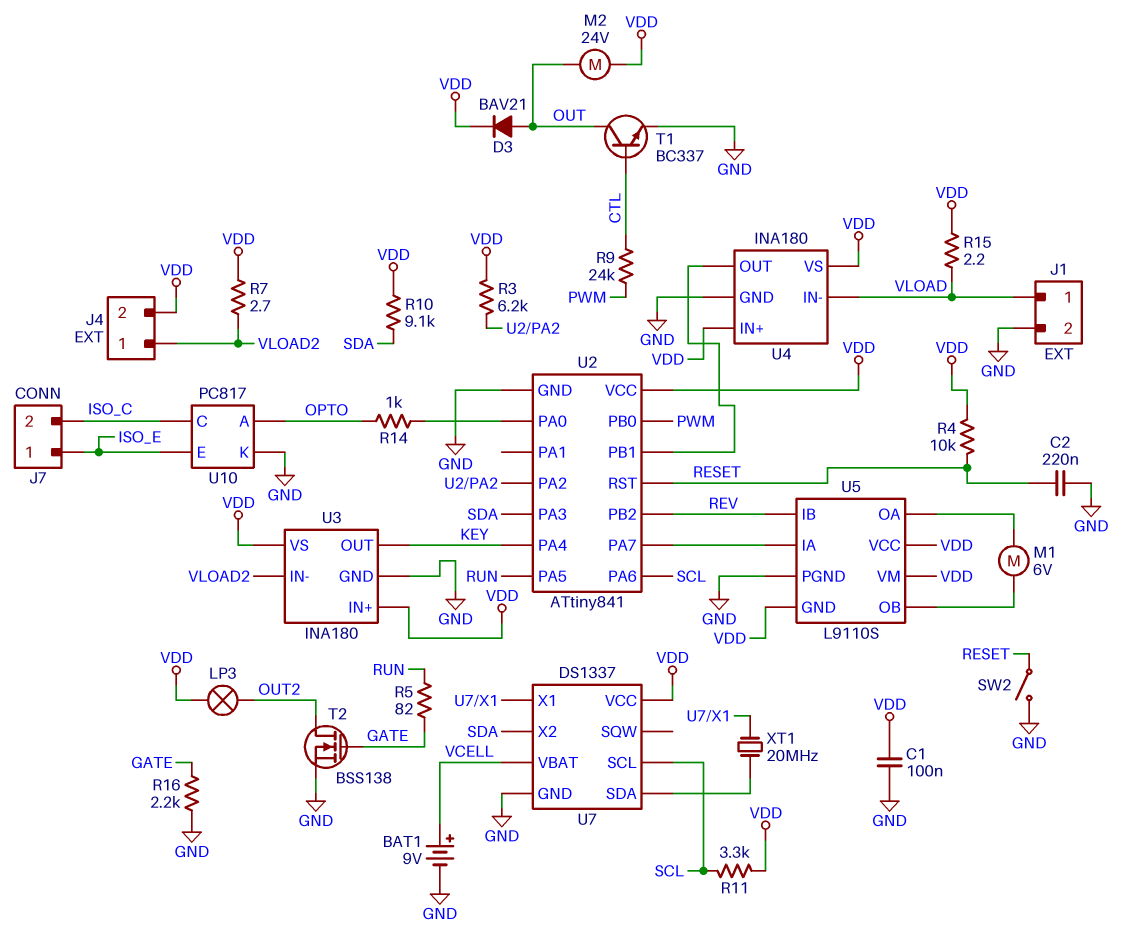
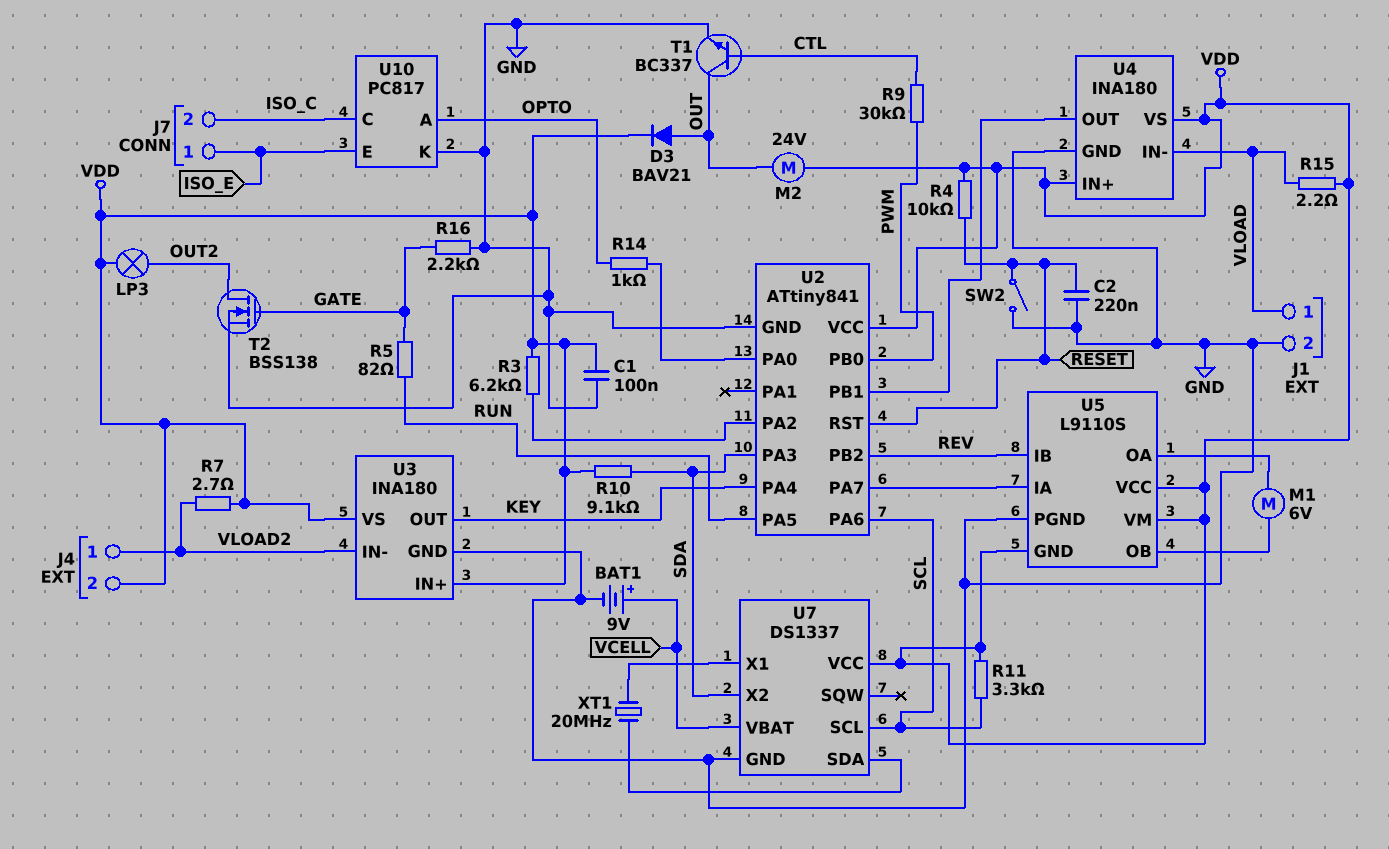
R9: 24k (CTL, PWM) -> 30k (CTL, PWM)

